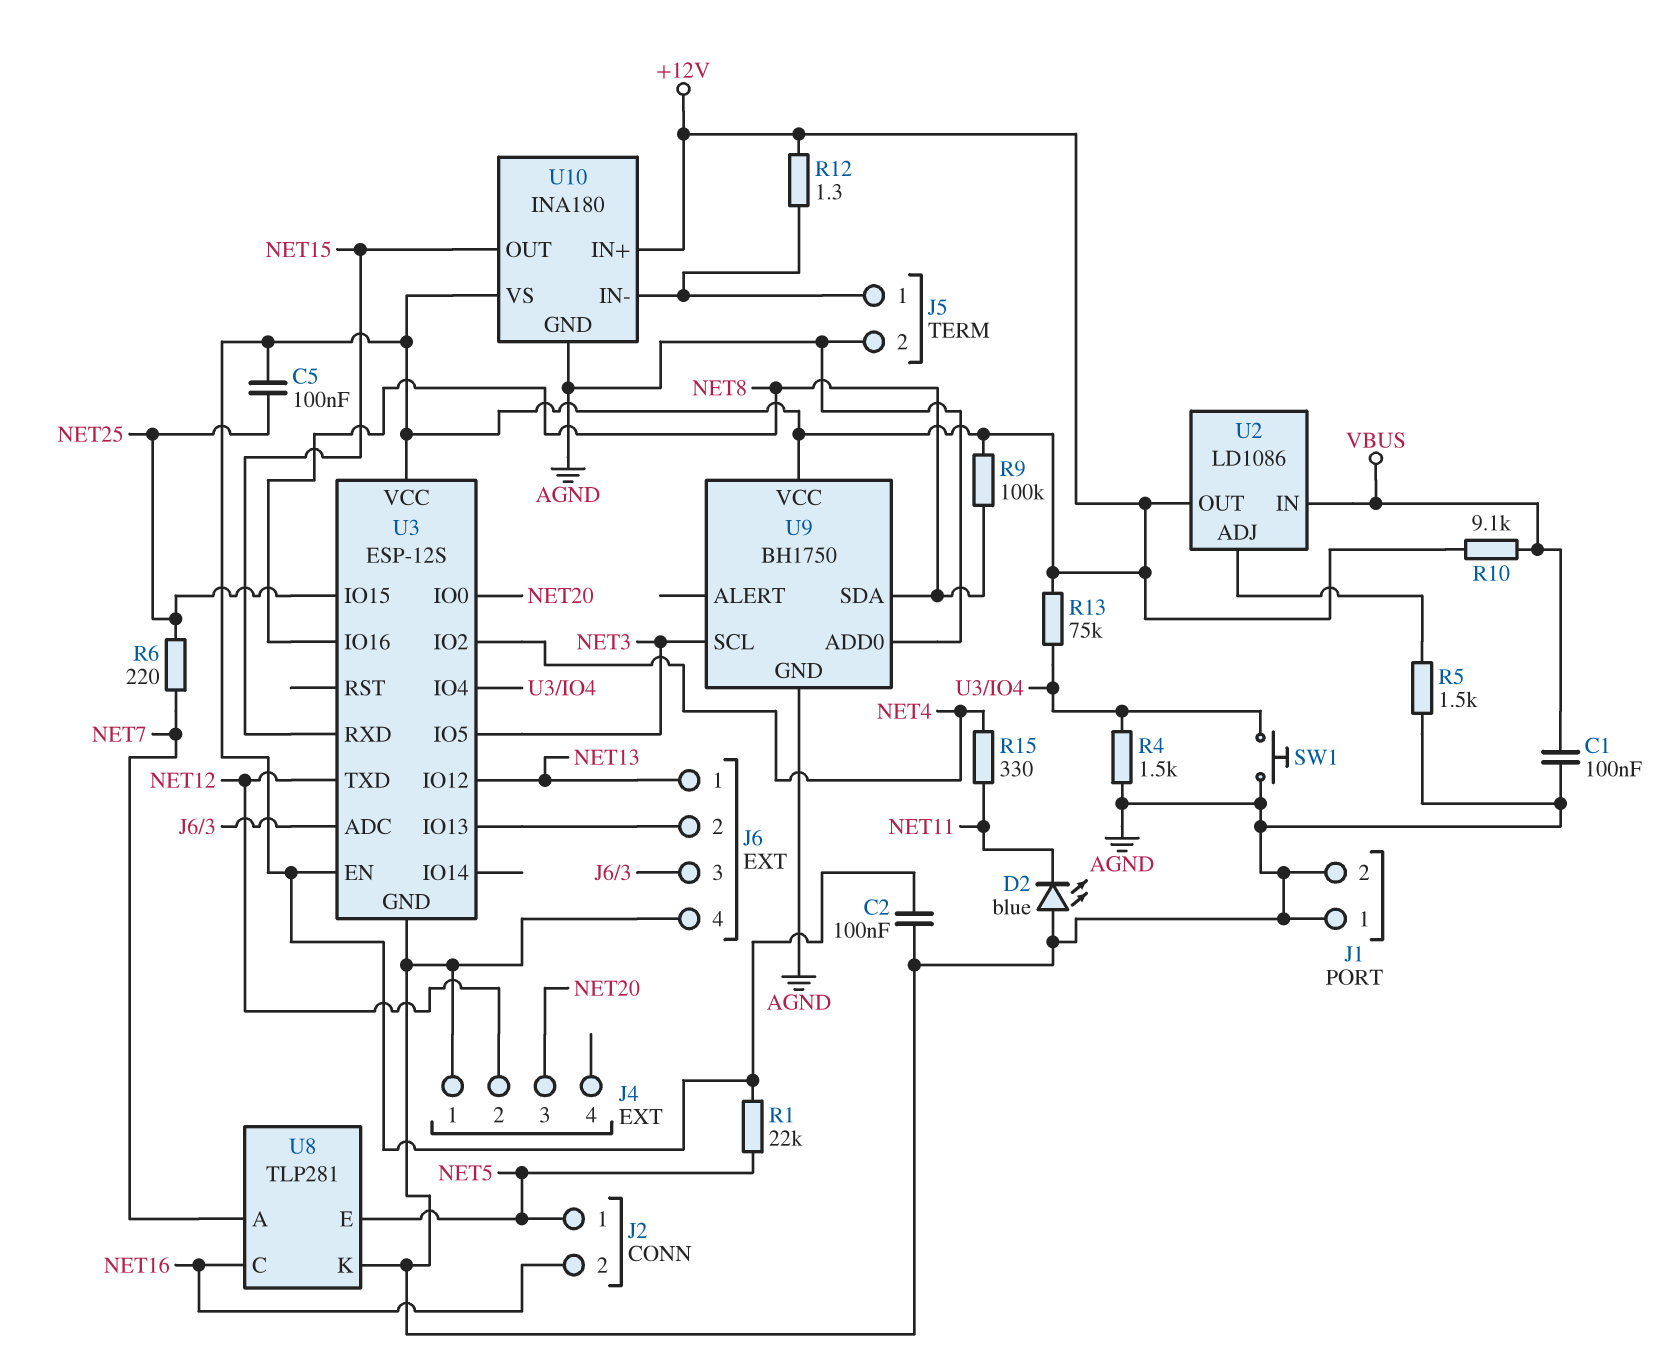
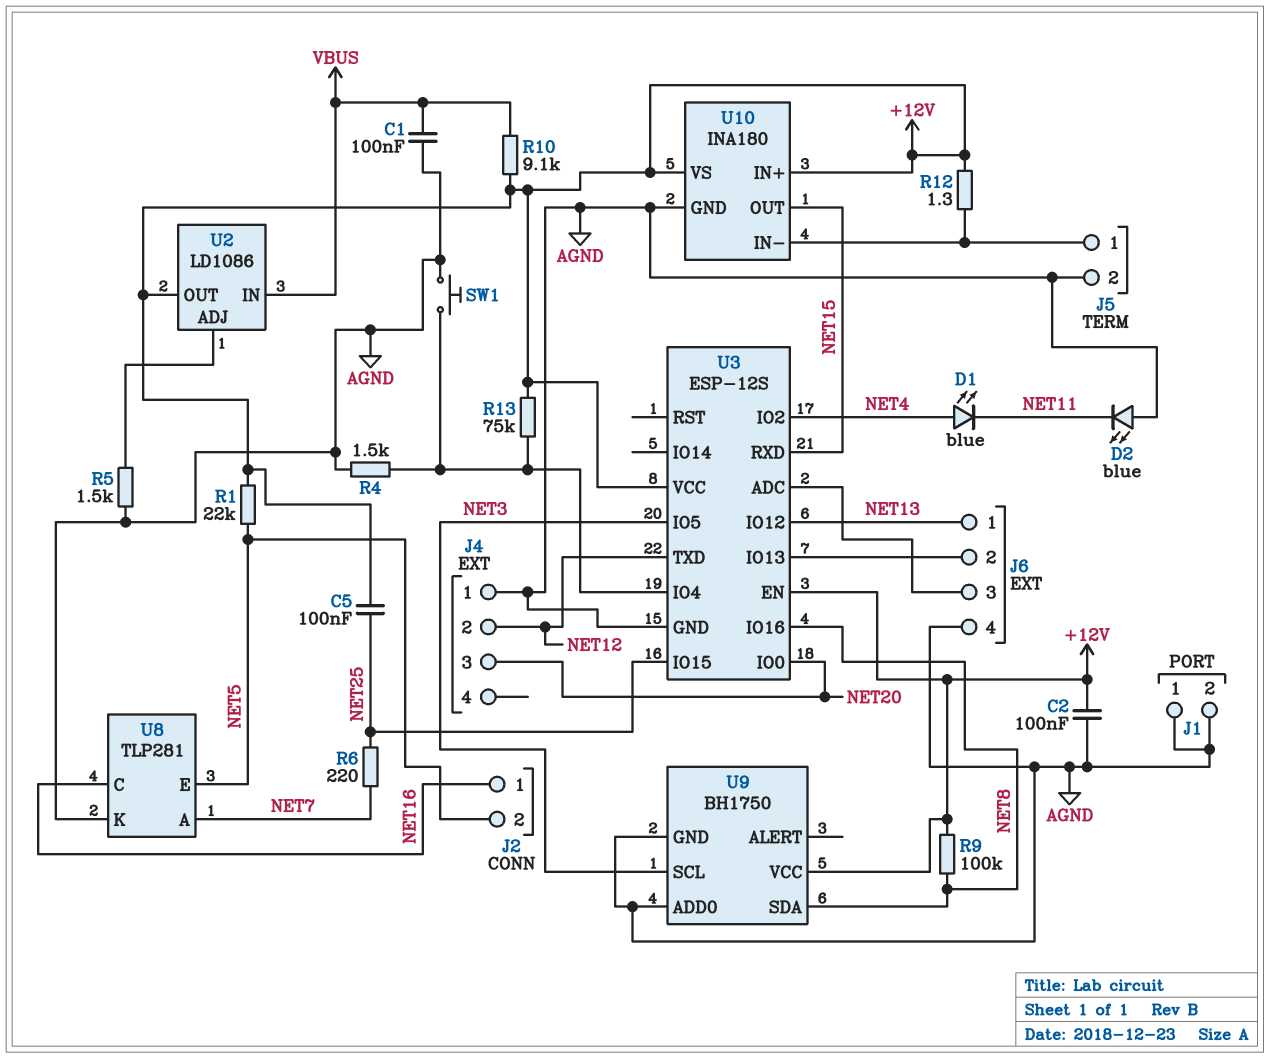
D1: none -> LED blue (A NET4, K NET11)
J2 pin 1: NET5 -> NET16
J2 pin 2: NET16 -> NET5
R15: 330 (NET4, NET11) -> none

